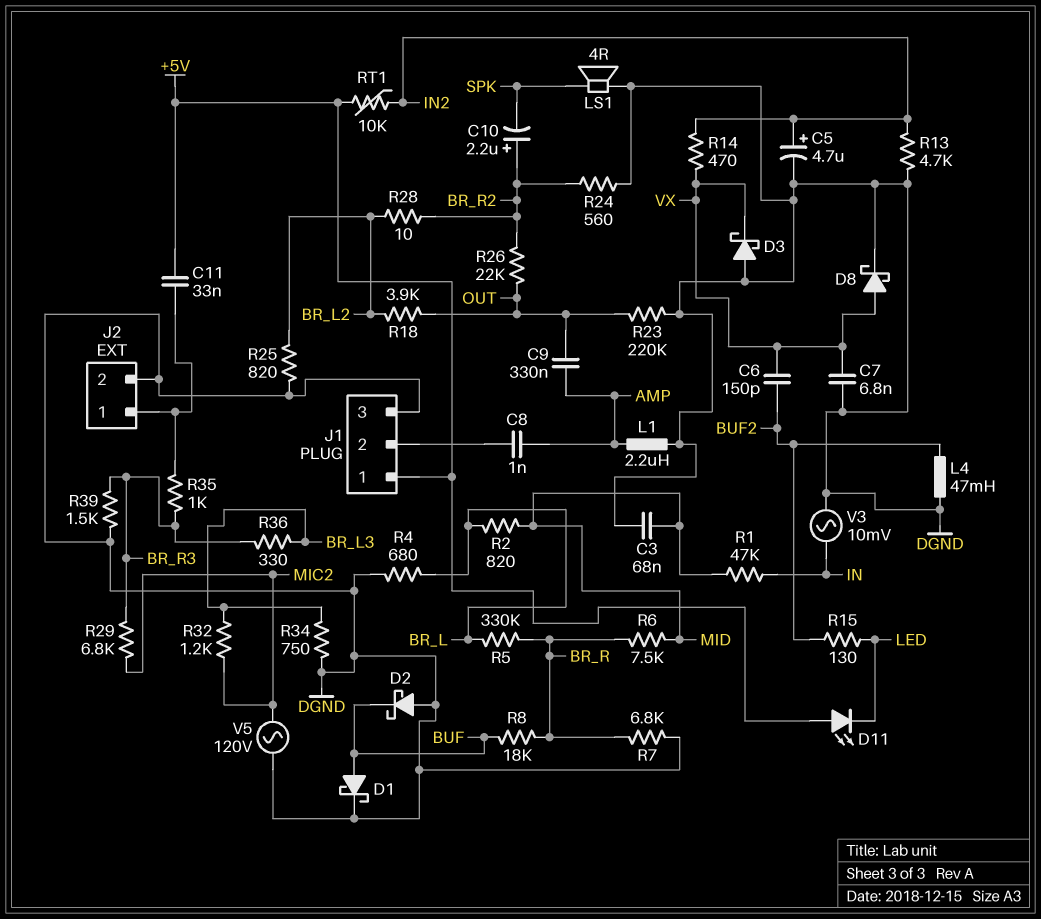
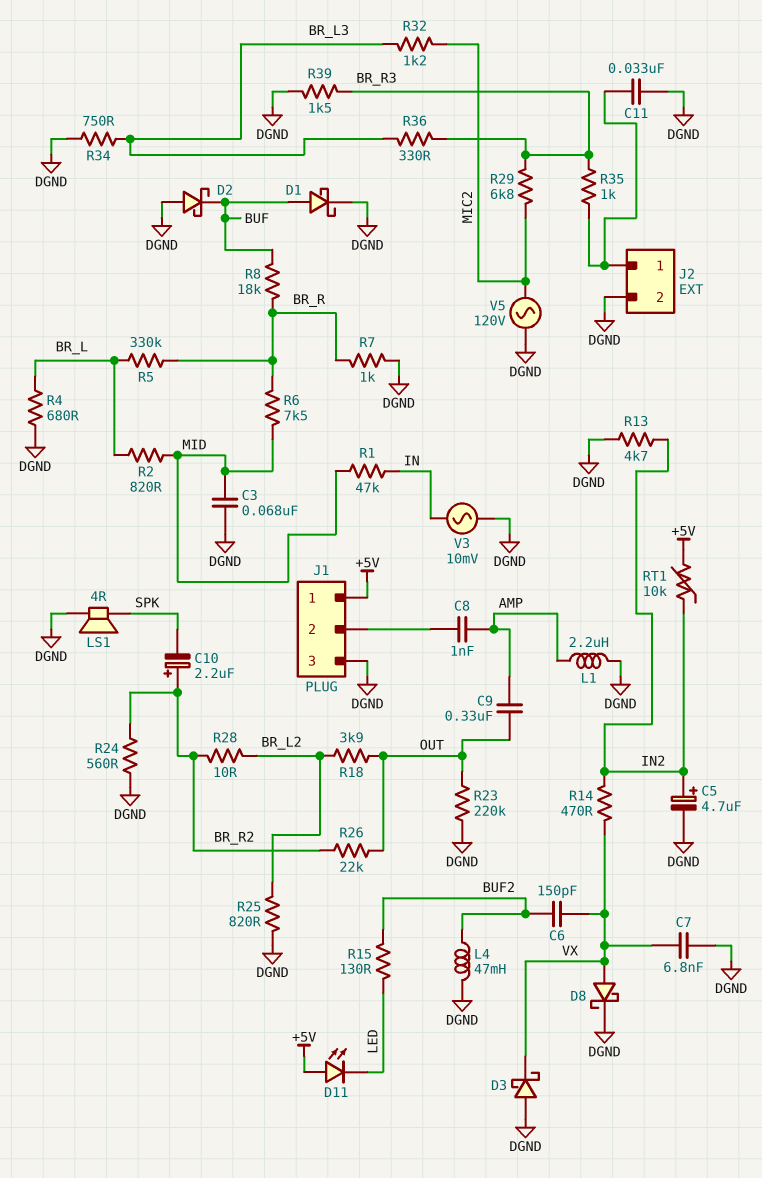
C11: 33nF (+5V, J2/1) -> 33nF (DGND, J2/1)
R7: 6.8k (BR_R, DGND) -> 1k (BR_R, DGND)

